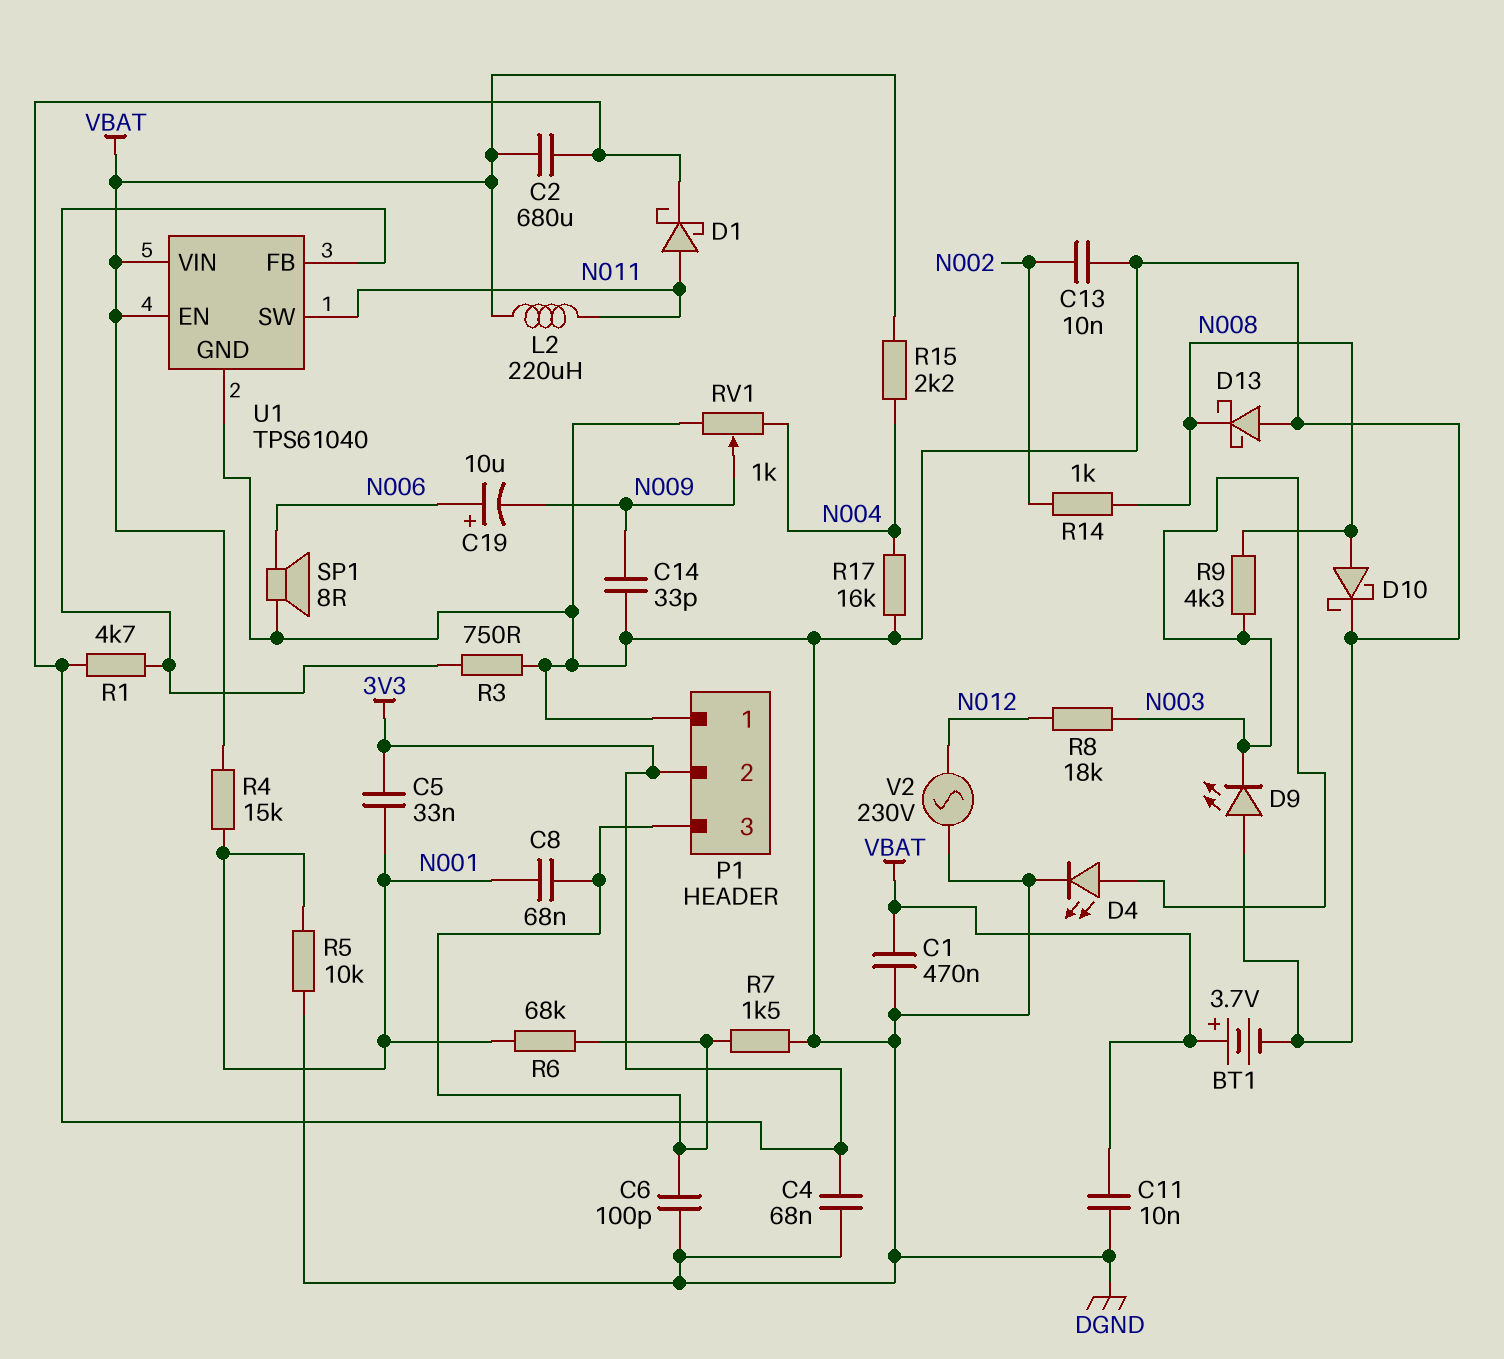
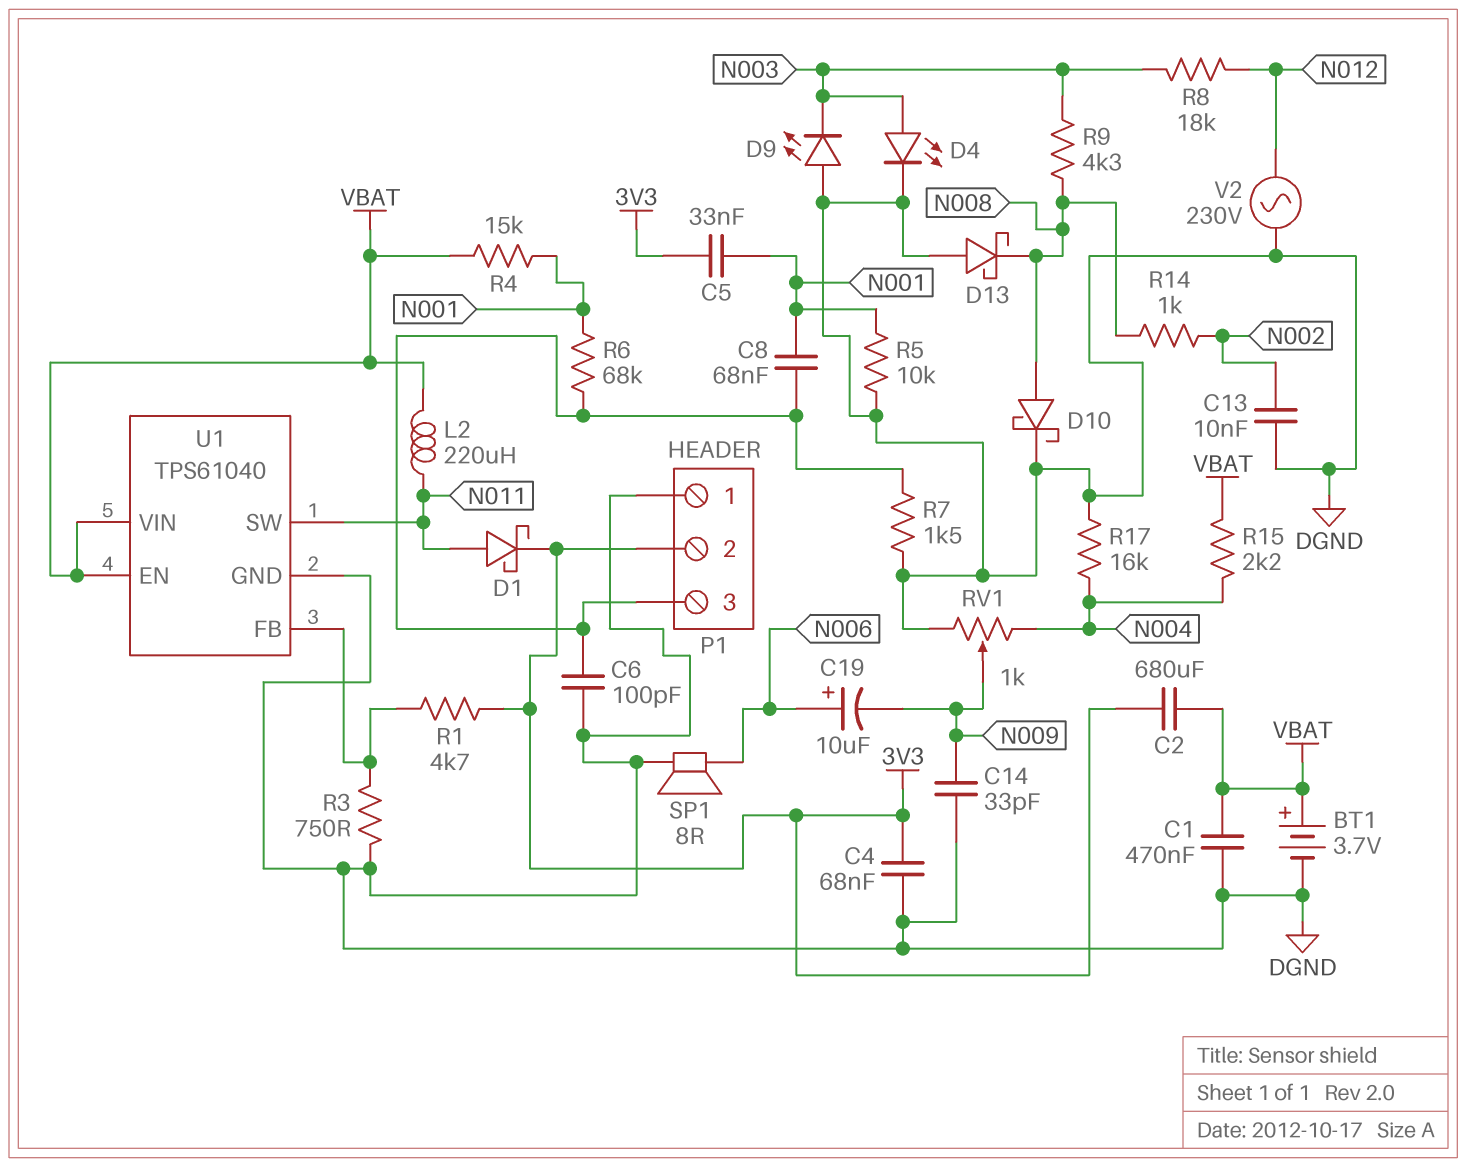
C11: 10nF (DGND, VBAT) -> none

